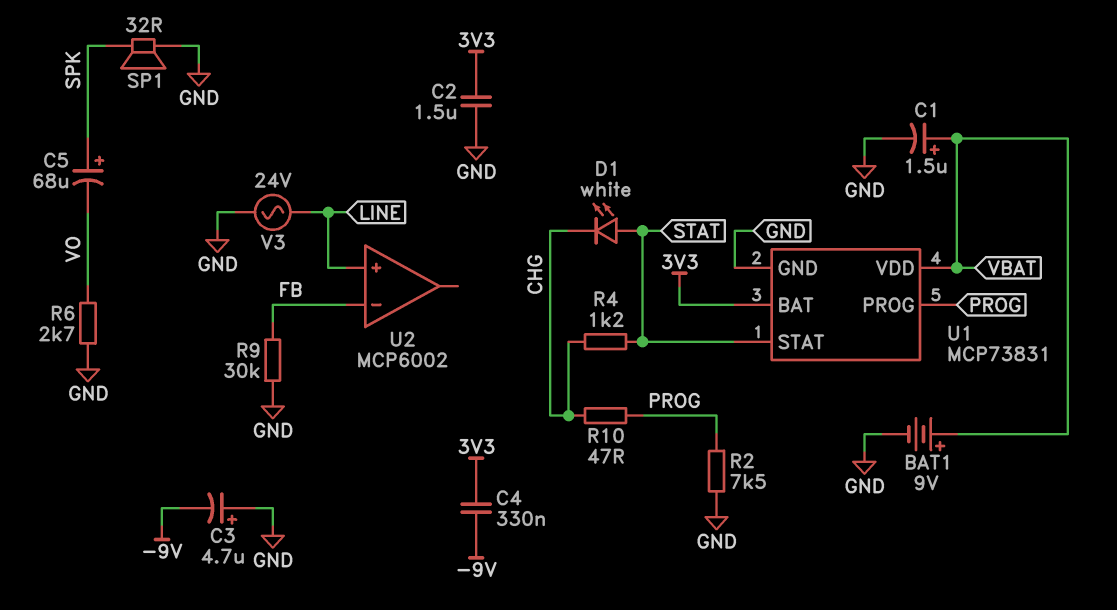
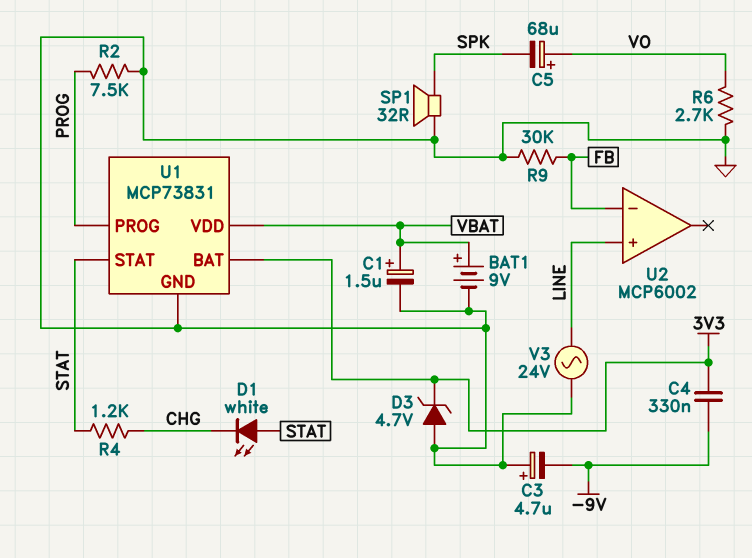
C2: 1.5uF (3V3, GND) -> none
C5: 68uF (plus SPK, minus VO) -> 68uF (plus VO, minus SPK)
D3: none -> zener 4.7V (A GND, K 3V3)
R10: 47 (CHG, PROG) -> none

